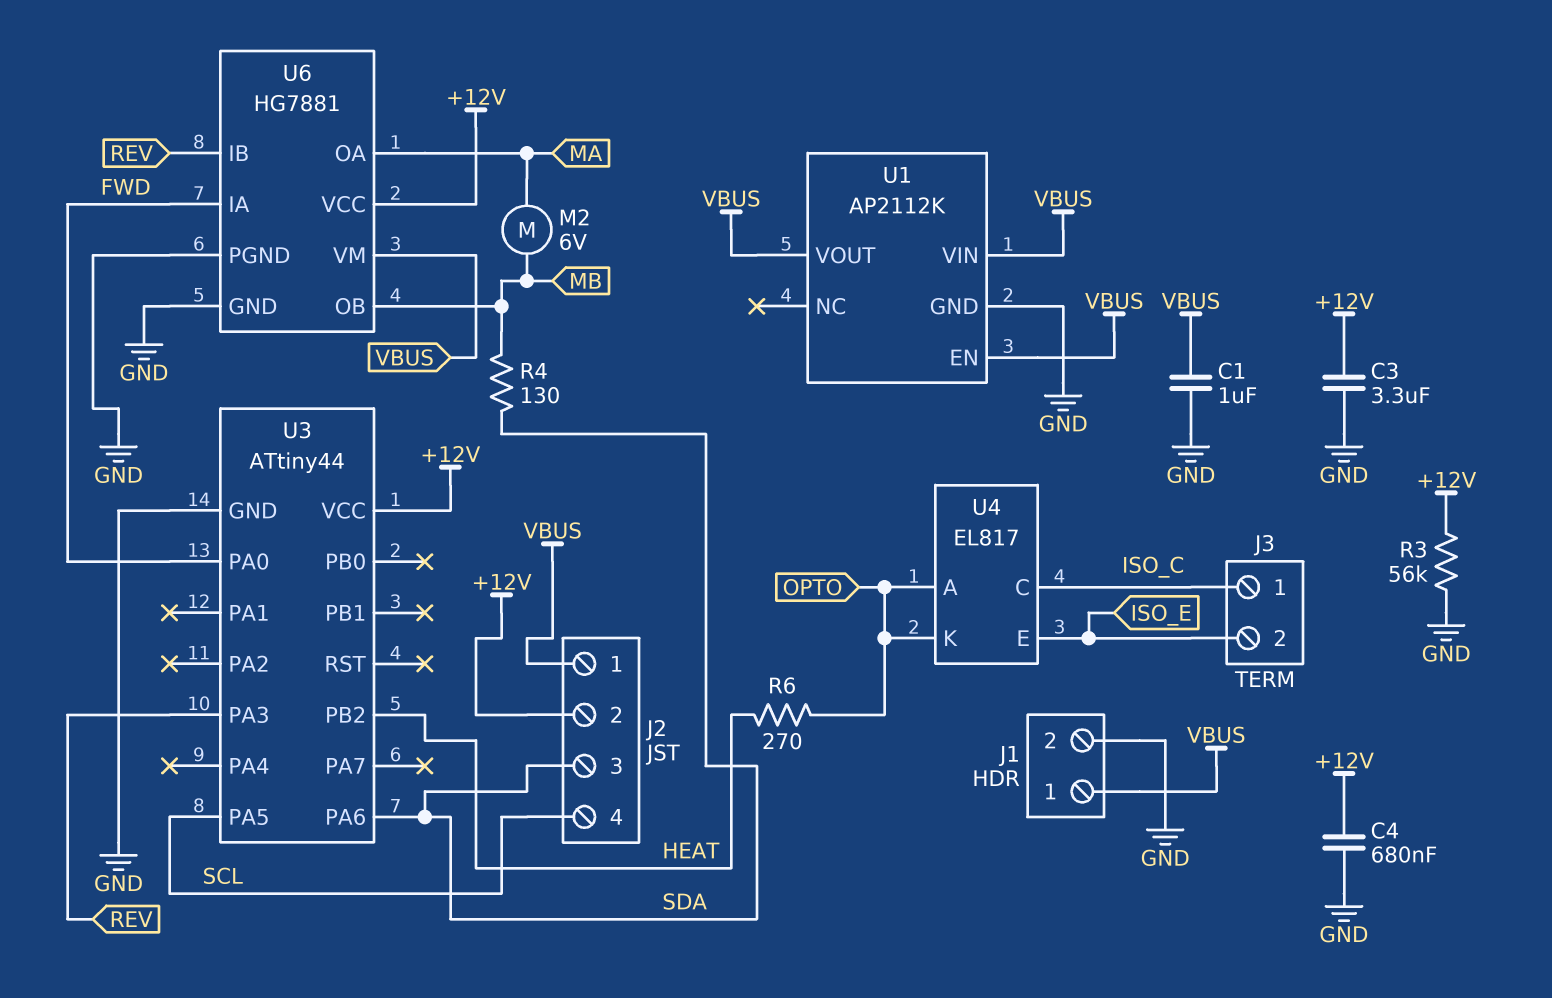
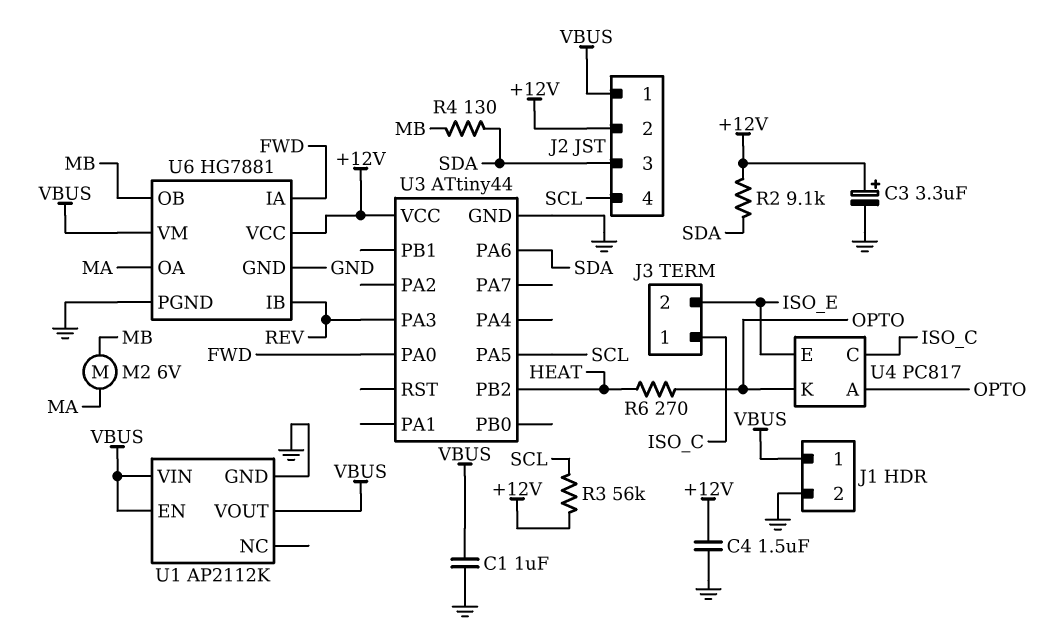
C3: 3.3uF (+12V, GND) -> 3.3uF (plus +12V, minus GND)
C4: 680nF (+12V, GND) -> 1.5uF (+12V, GND)
R2: none -> 9.1k (+12V, SDA)
R3: 56k (+12V, GND) -> 56k (+12V, SCL)
U4: EL817 -> PC817

